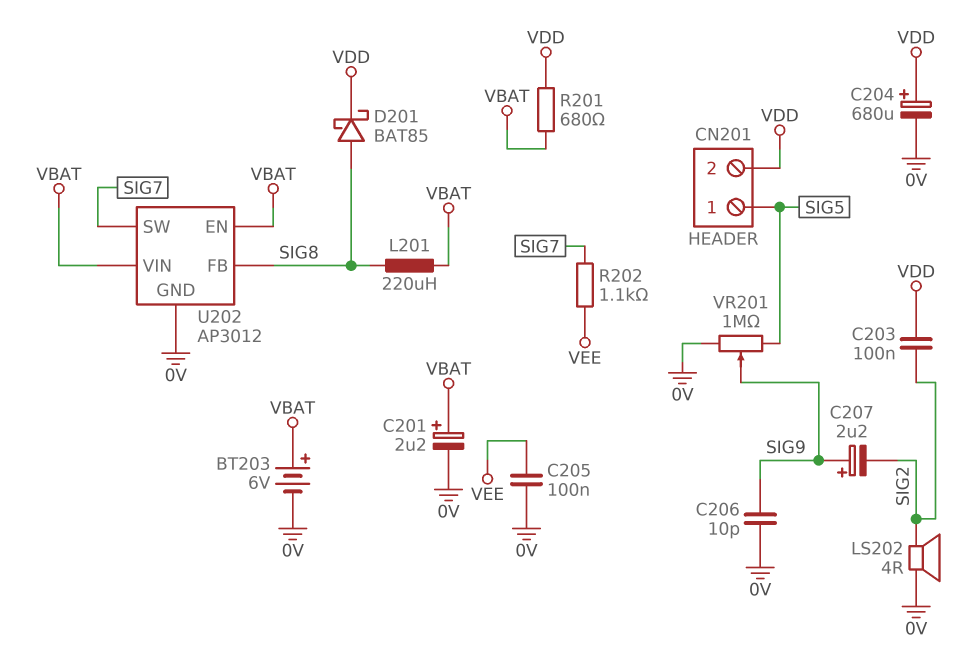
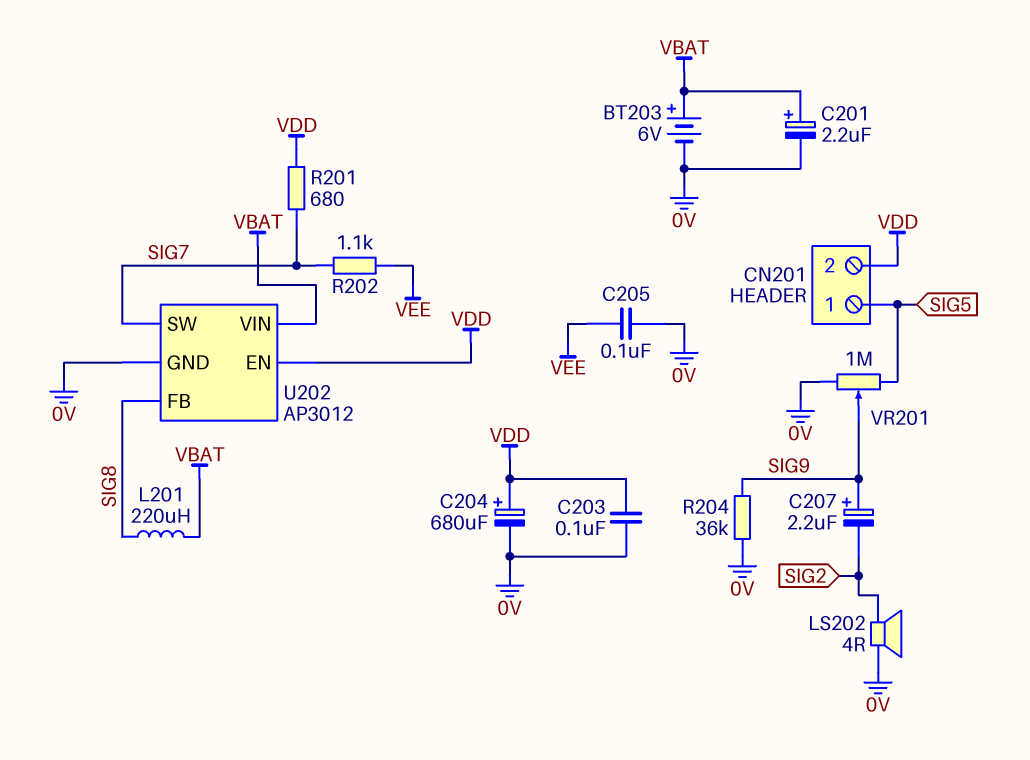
C203: 100nF (SIG2, VDD) -> 100nF (0V, VDD)
C206: 10pF (0V, SIG9) -> none
D201: schottky BAT85 (A SIG8, K VDD) -> none
R201: 680 (VBAT, VDD) -> 680 (SIG7, VDD)
R204: none -> 36k (0V, SIG9)
U202 pin EN: VBAT -> VDD

